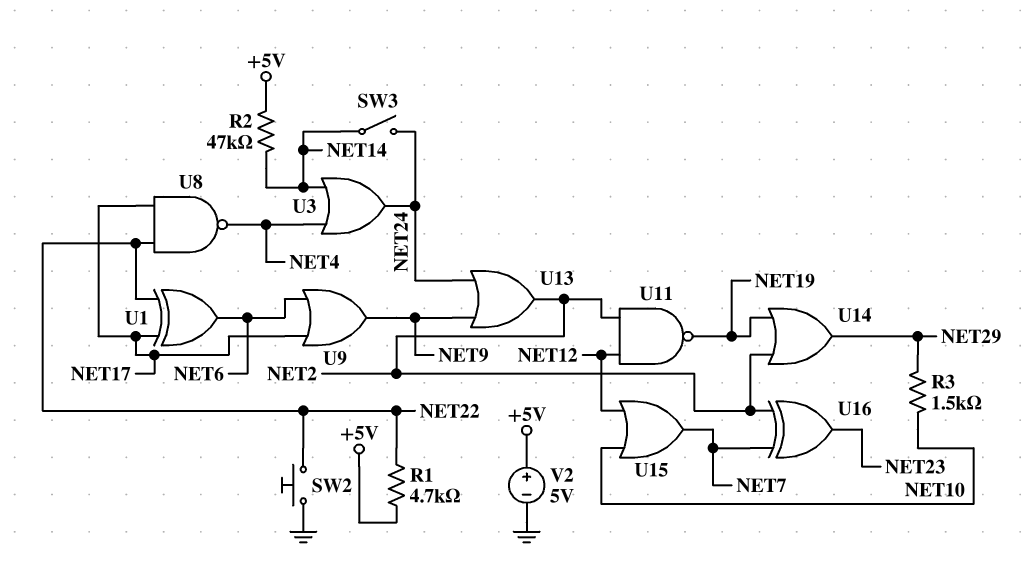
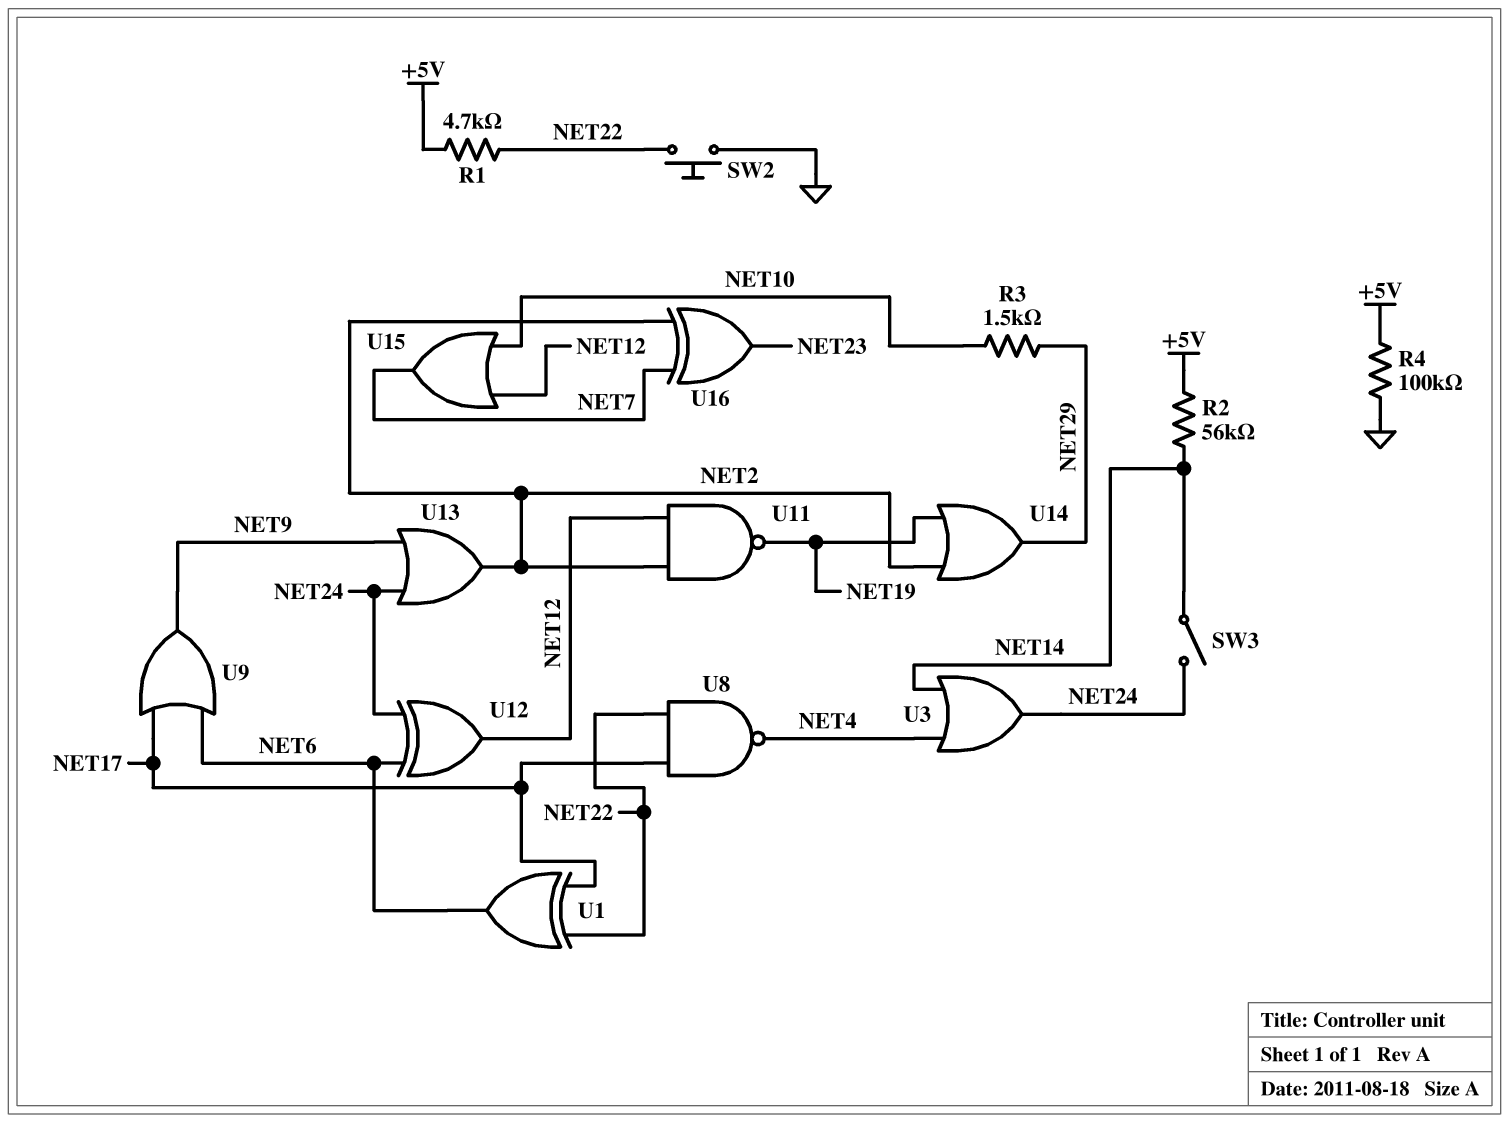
R2: 47k (+5V, NET14) -> 56k (+5V, NET14)
R4: none -> 100k (+5V, GND)
U12: none -> XOR (in NET6, in NET24, out NET12)
V2: 5V (plus +5V, minus GND) -> none

